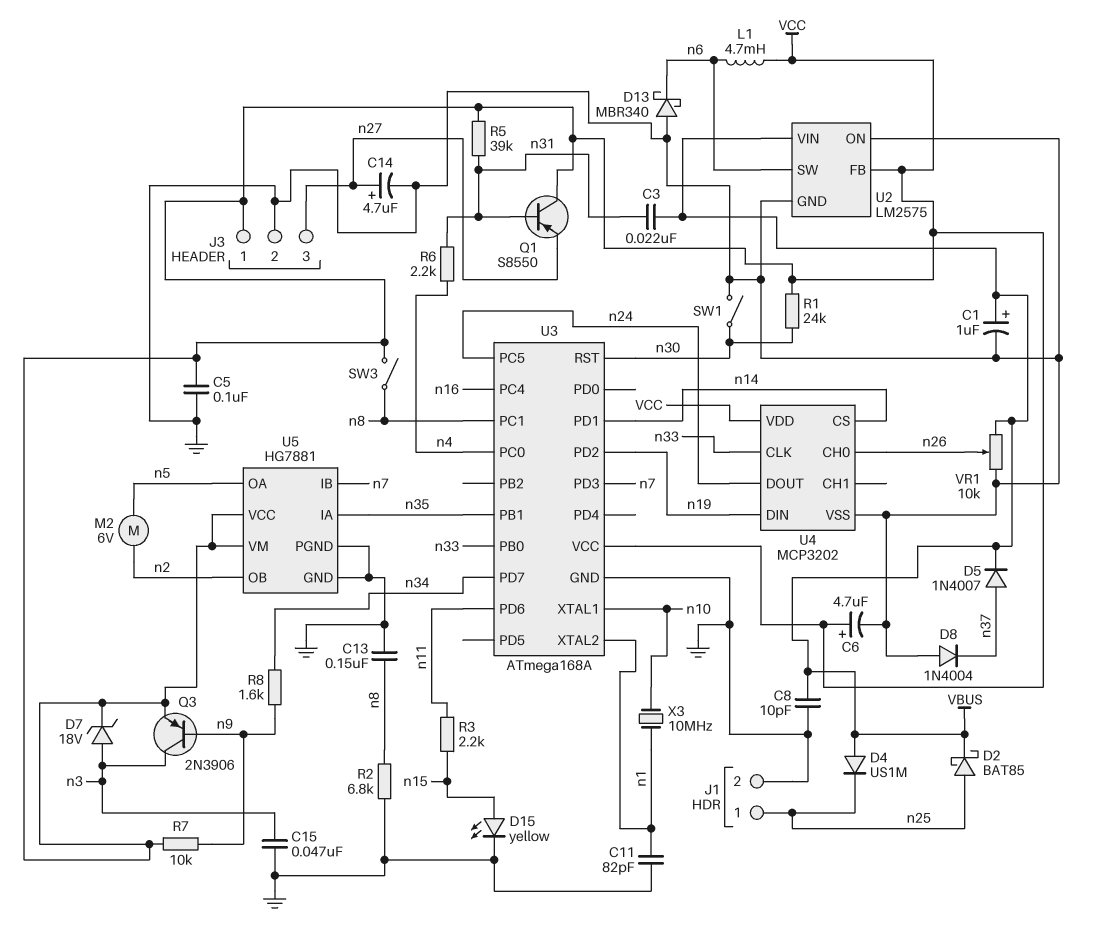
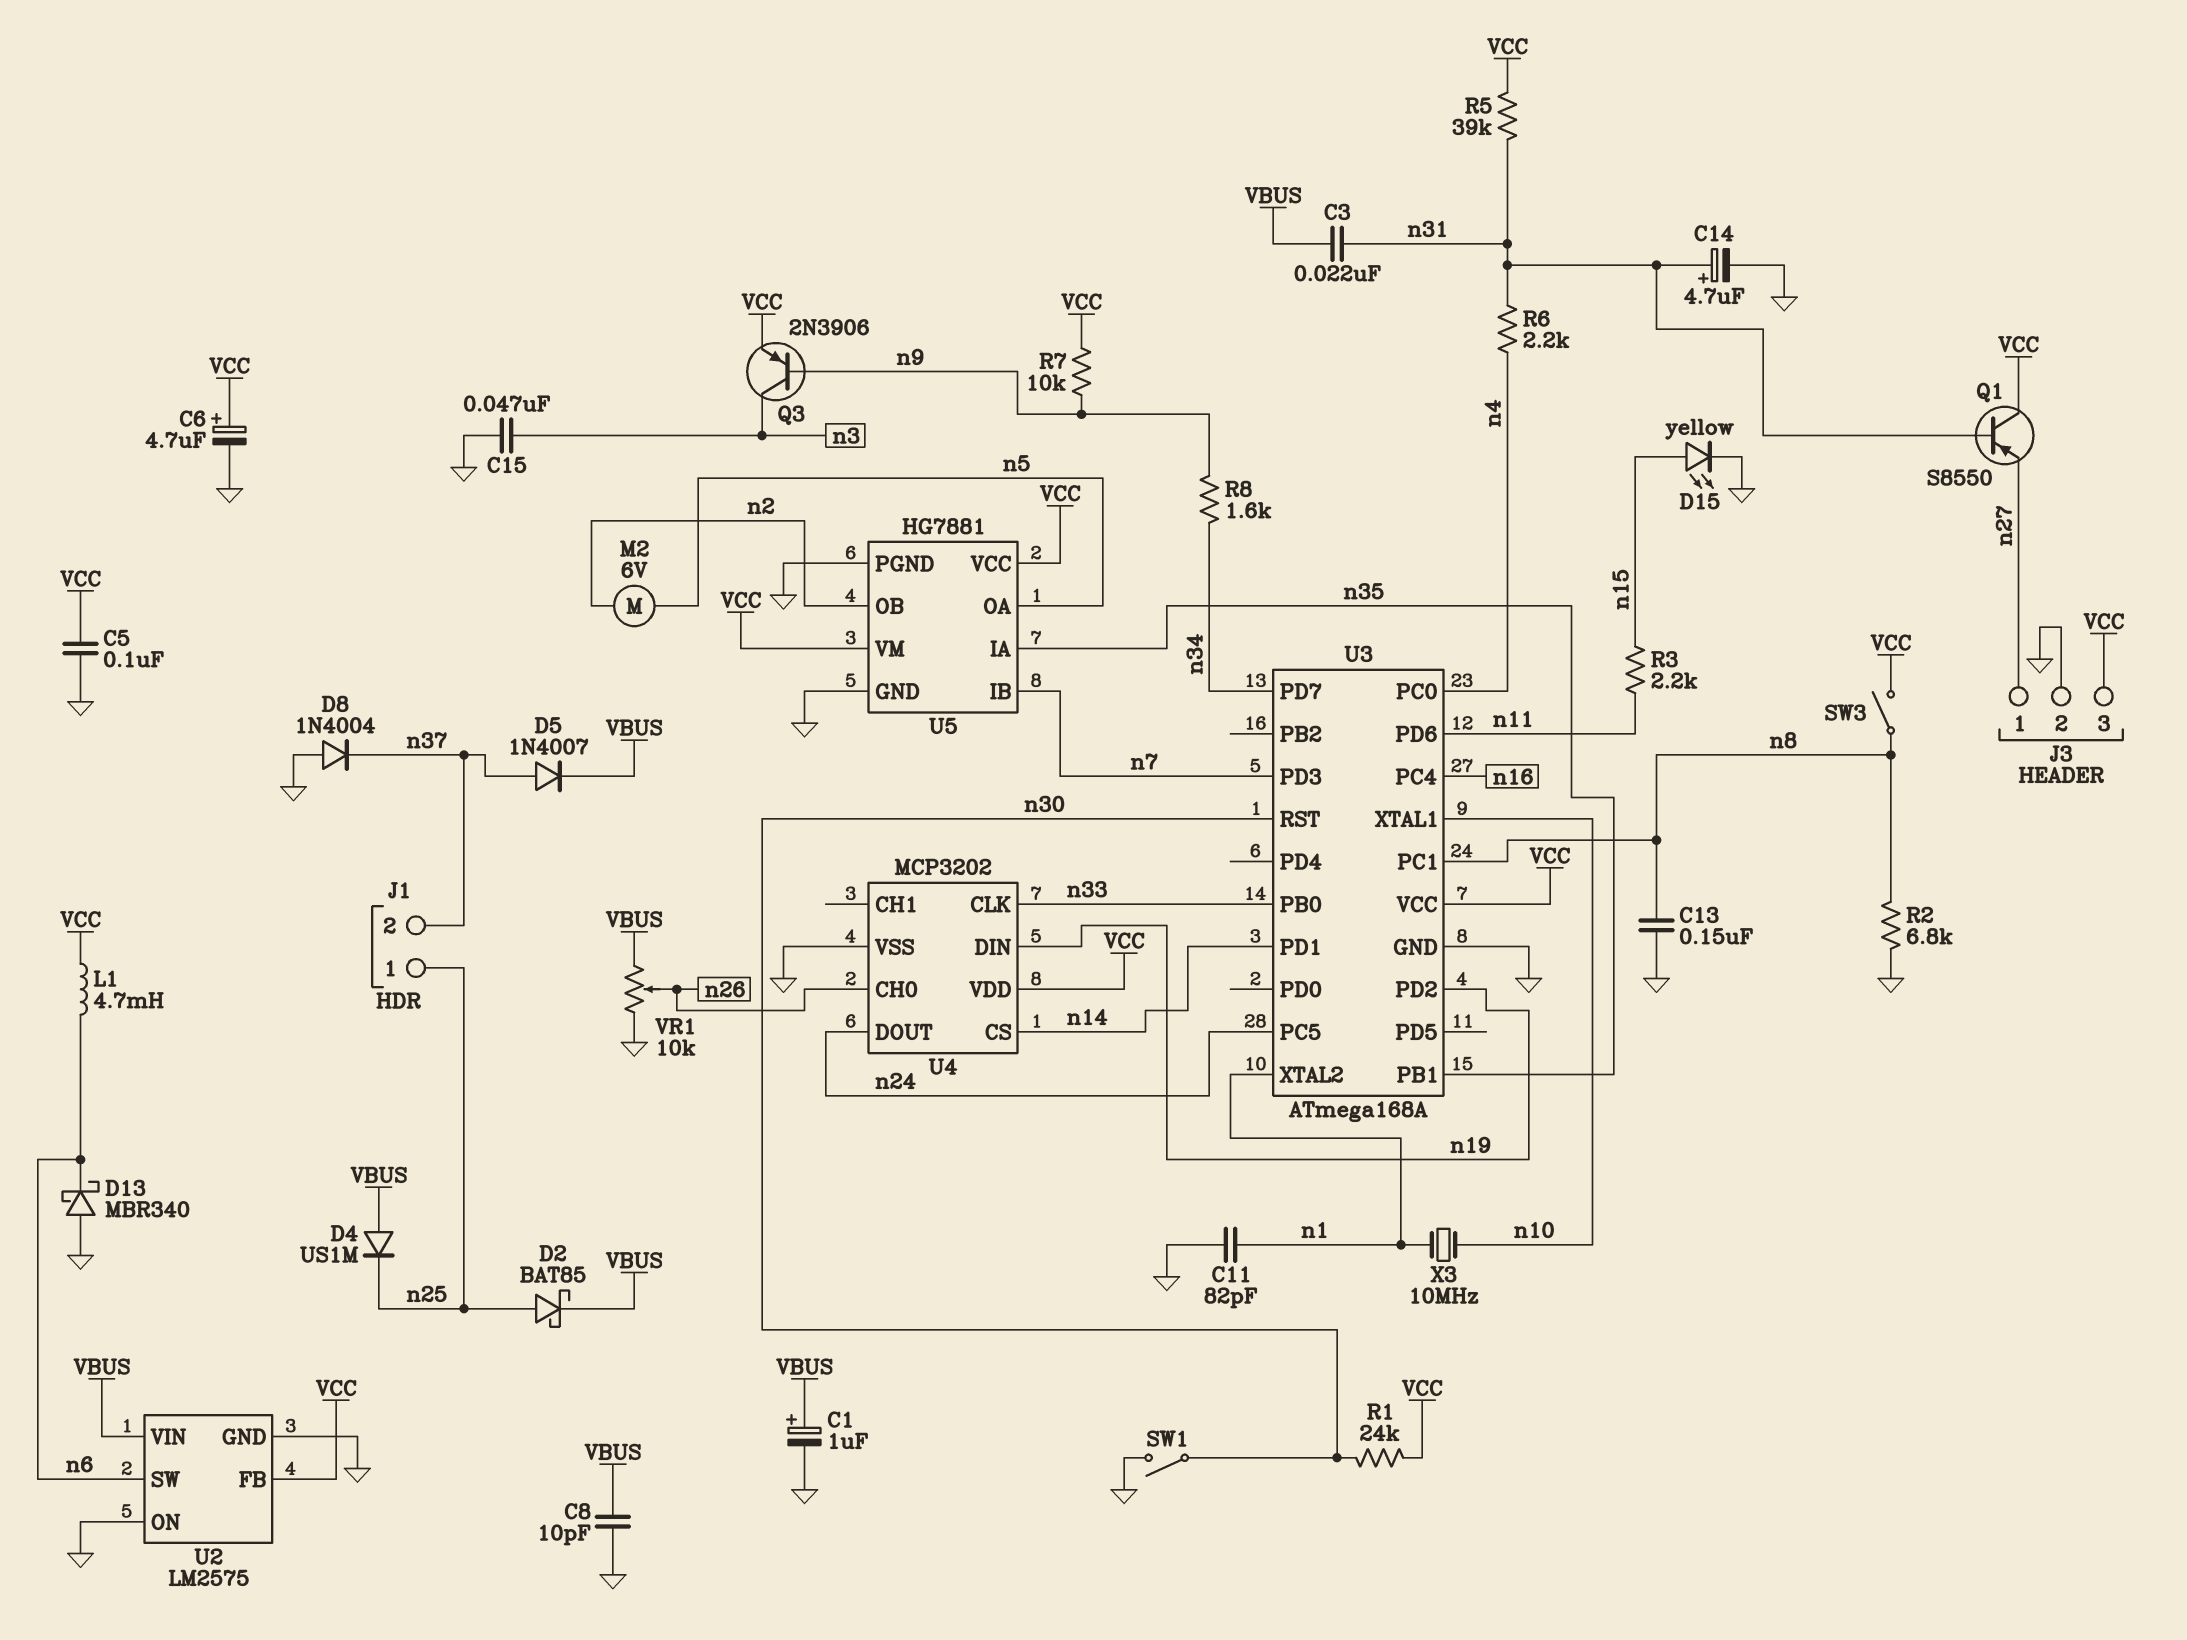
C14: 4.7uF (plus n27, minus GND) -> 4.7uF (plus n31, minus GND)
D7: zener 18V (A n3, K VCC) -> none
J1 pin 2: GND -> n37
J3 pin 1: VCC -> n27
J3 pin 3: n27 -> VCC

